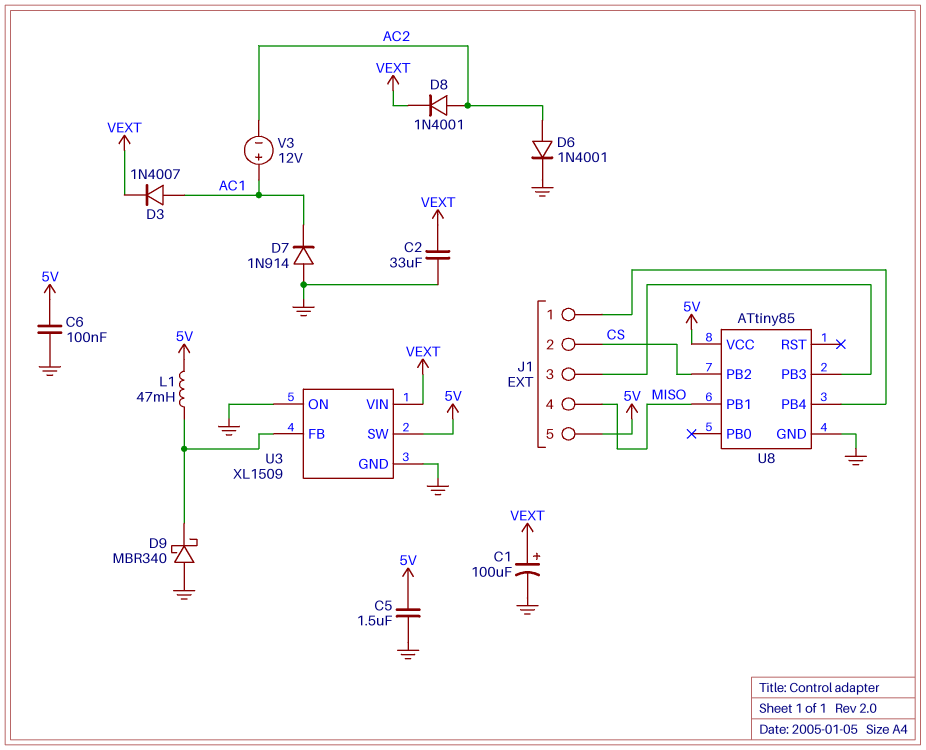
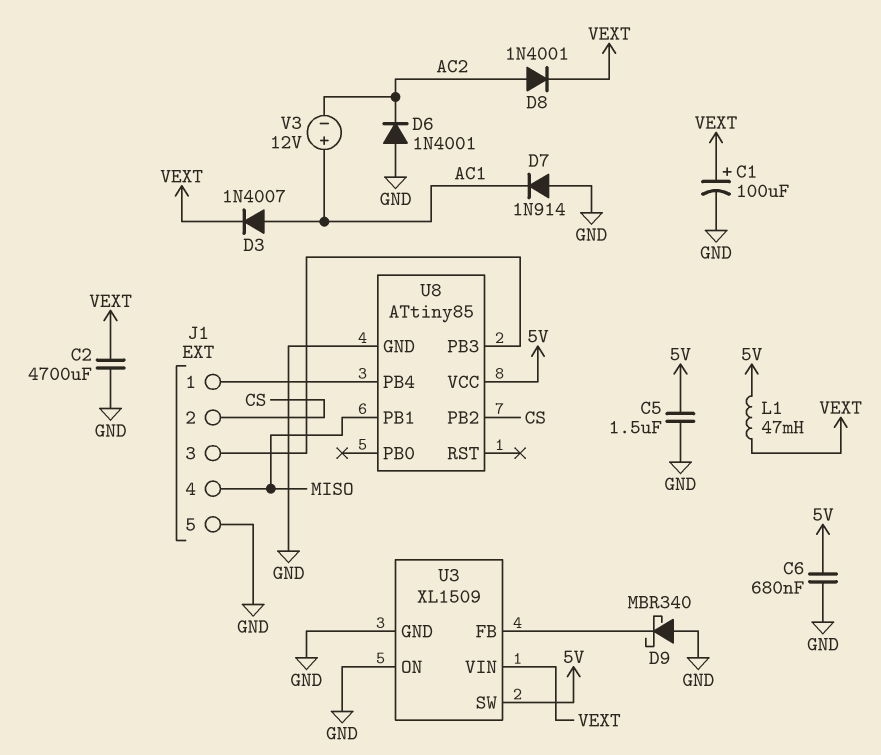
C2: 33uF (GND, VEXT) -> 4700uF (GND, VEXT)
C6: 100nF (5V, GND) -> 680nF (5V, GND)
D6: diode 1N4001 (A AC2, K GND) -> diode 1N4001 (A GND, K AC2)
J1 pin 5: 5V -> GND
L1: 47mH (5V, U3/FB) -> 47mH (5V, VEXT)

